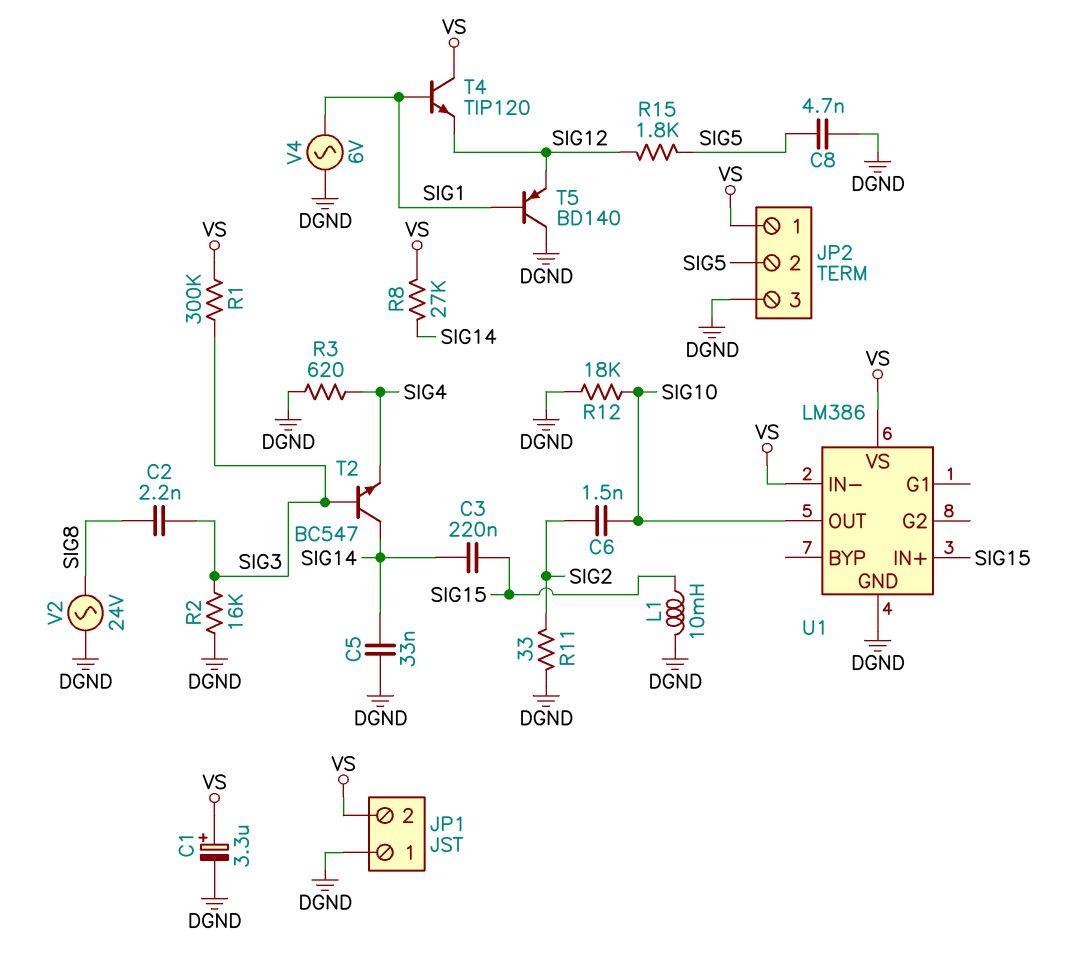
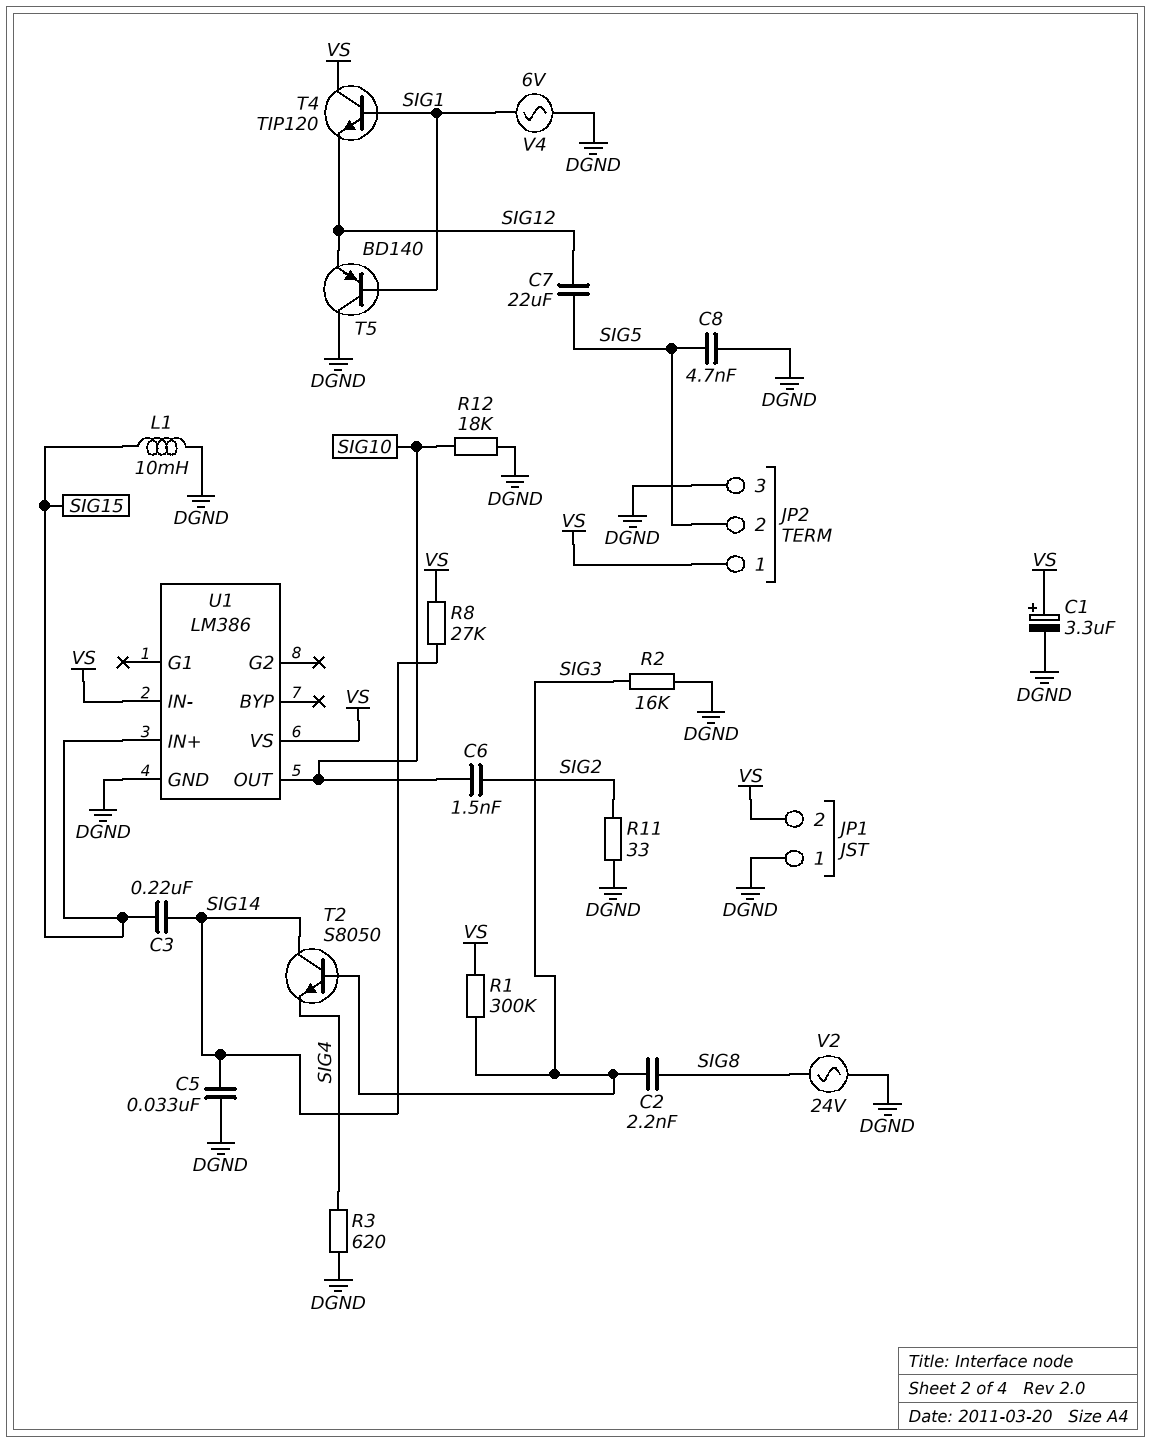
C7: none -> 22uF (SIG5, SIG12)
R15: 1.8k (SIG5, SIG12) -> none
T2: NPN BC547 (B SIG3, C SIG14, E SIG4) -> NPN S8050 (B SIG3, C SIG14, E SIG4)

